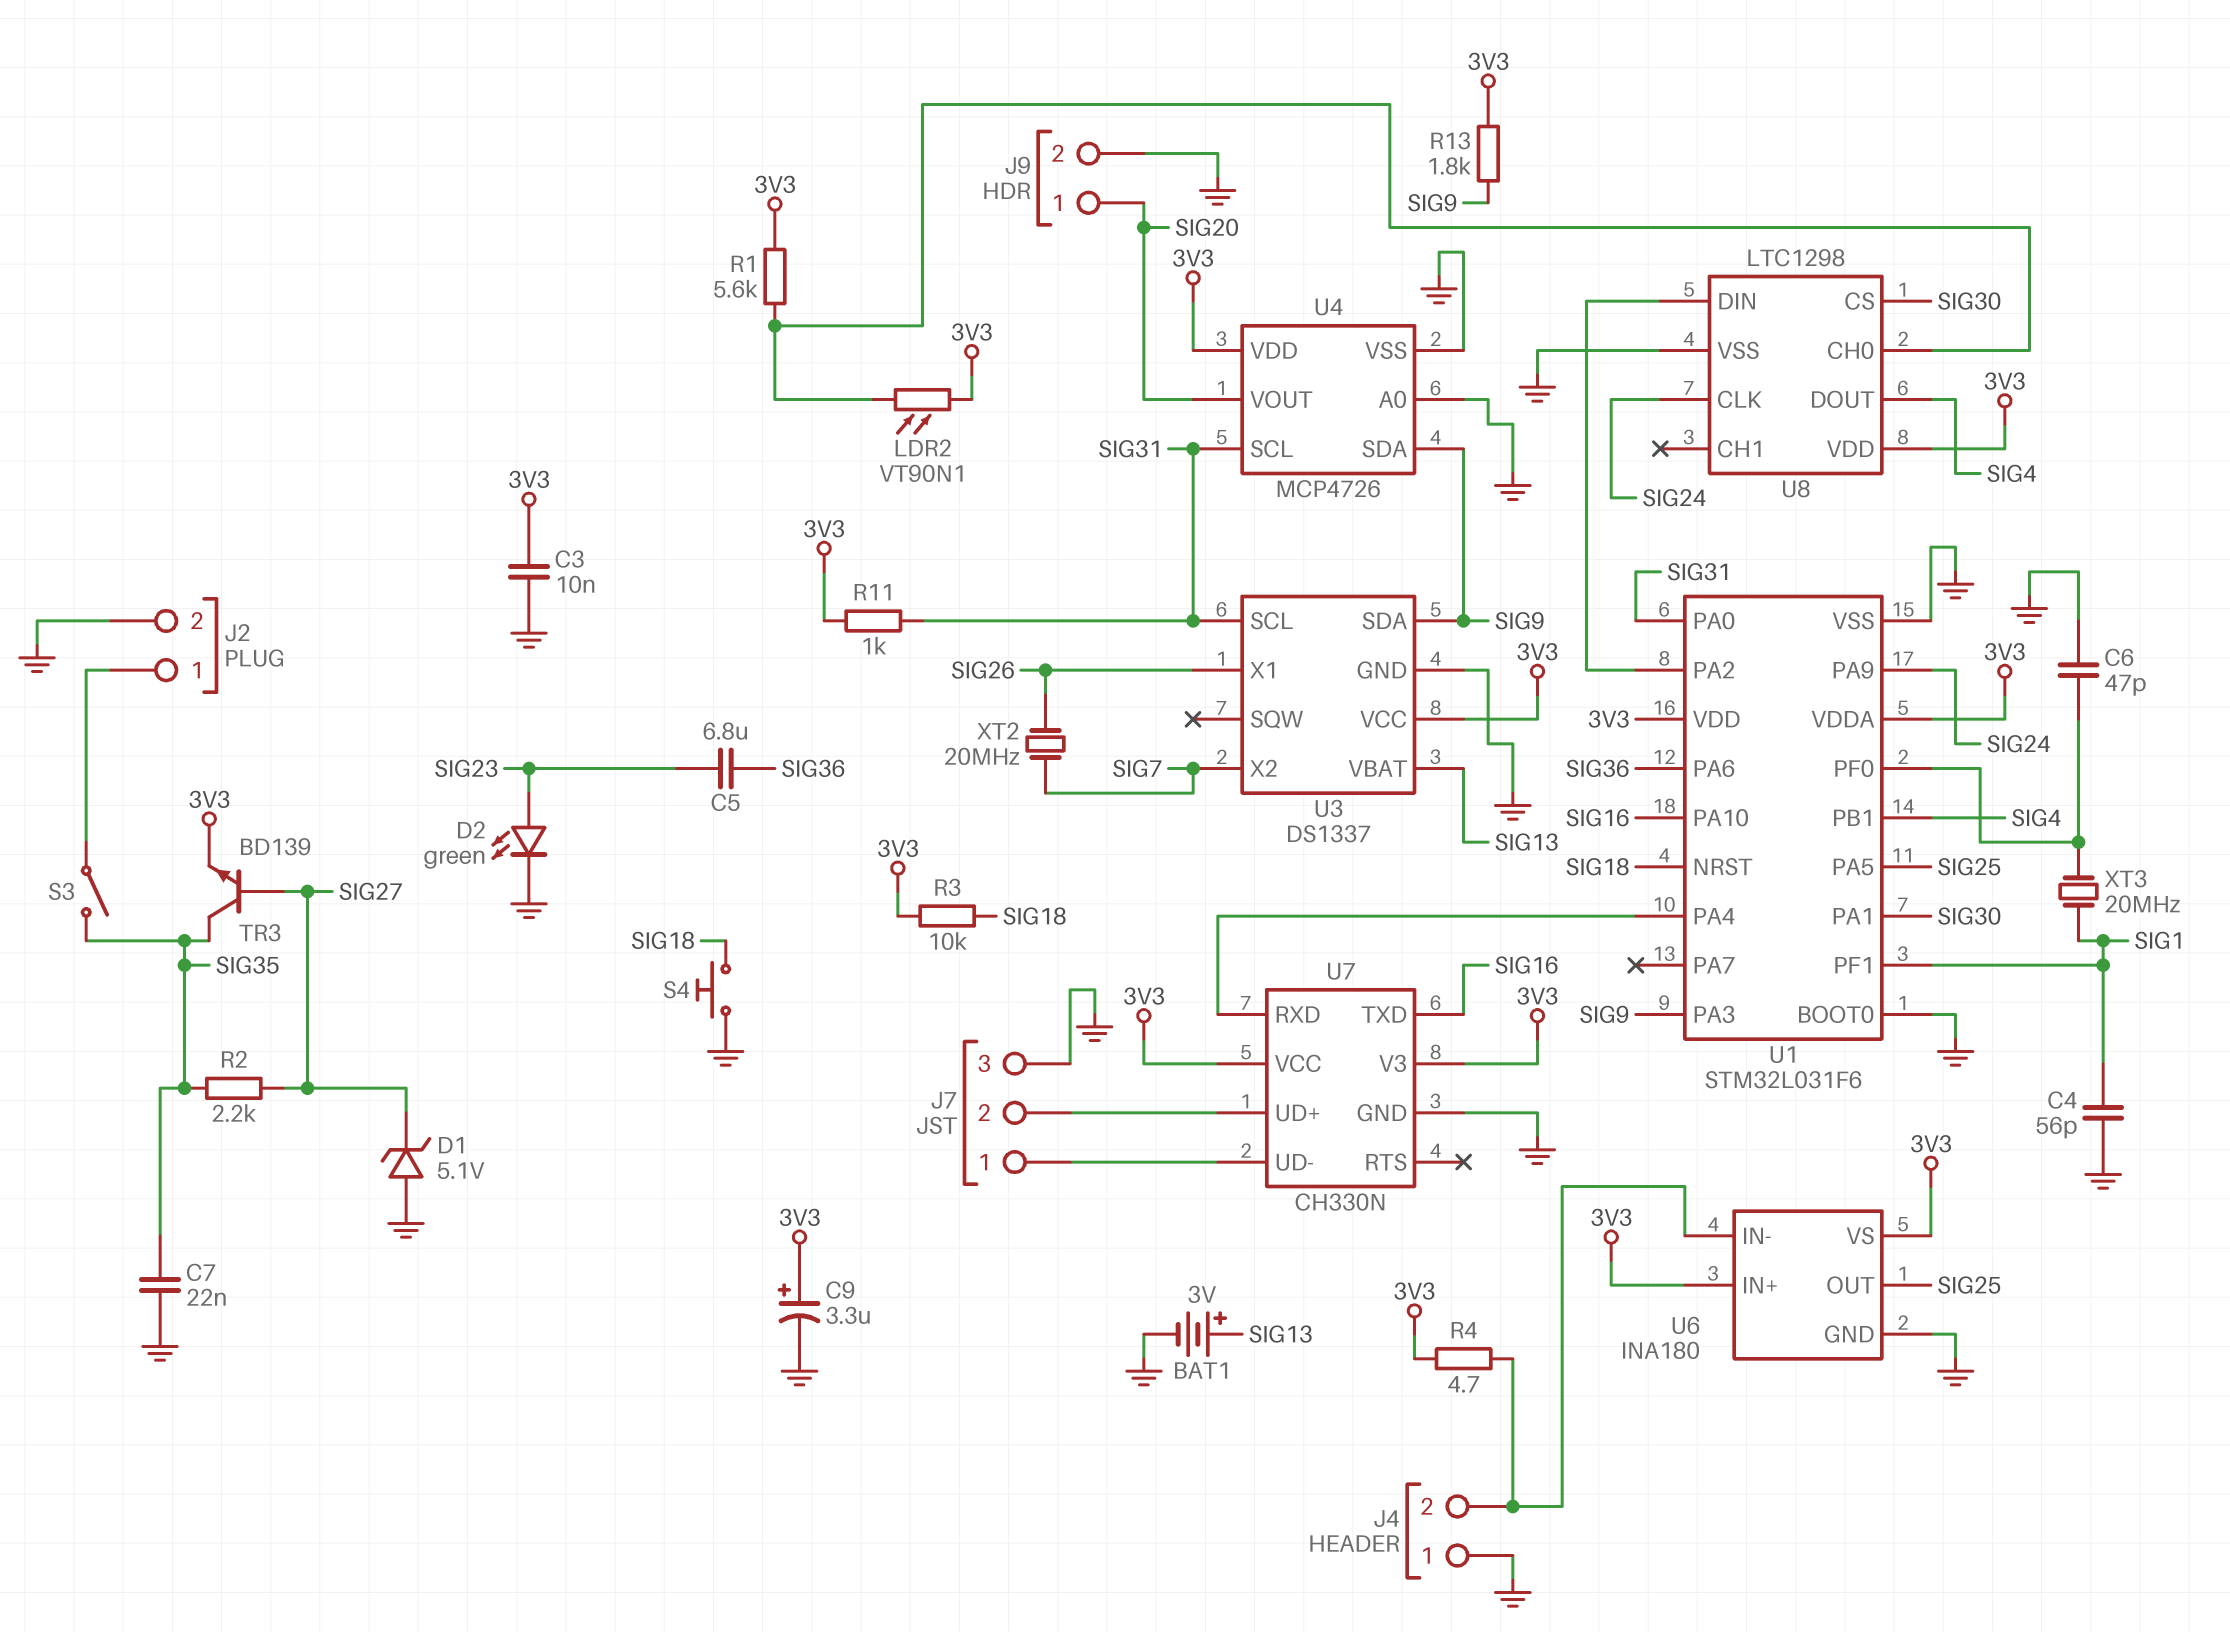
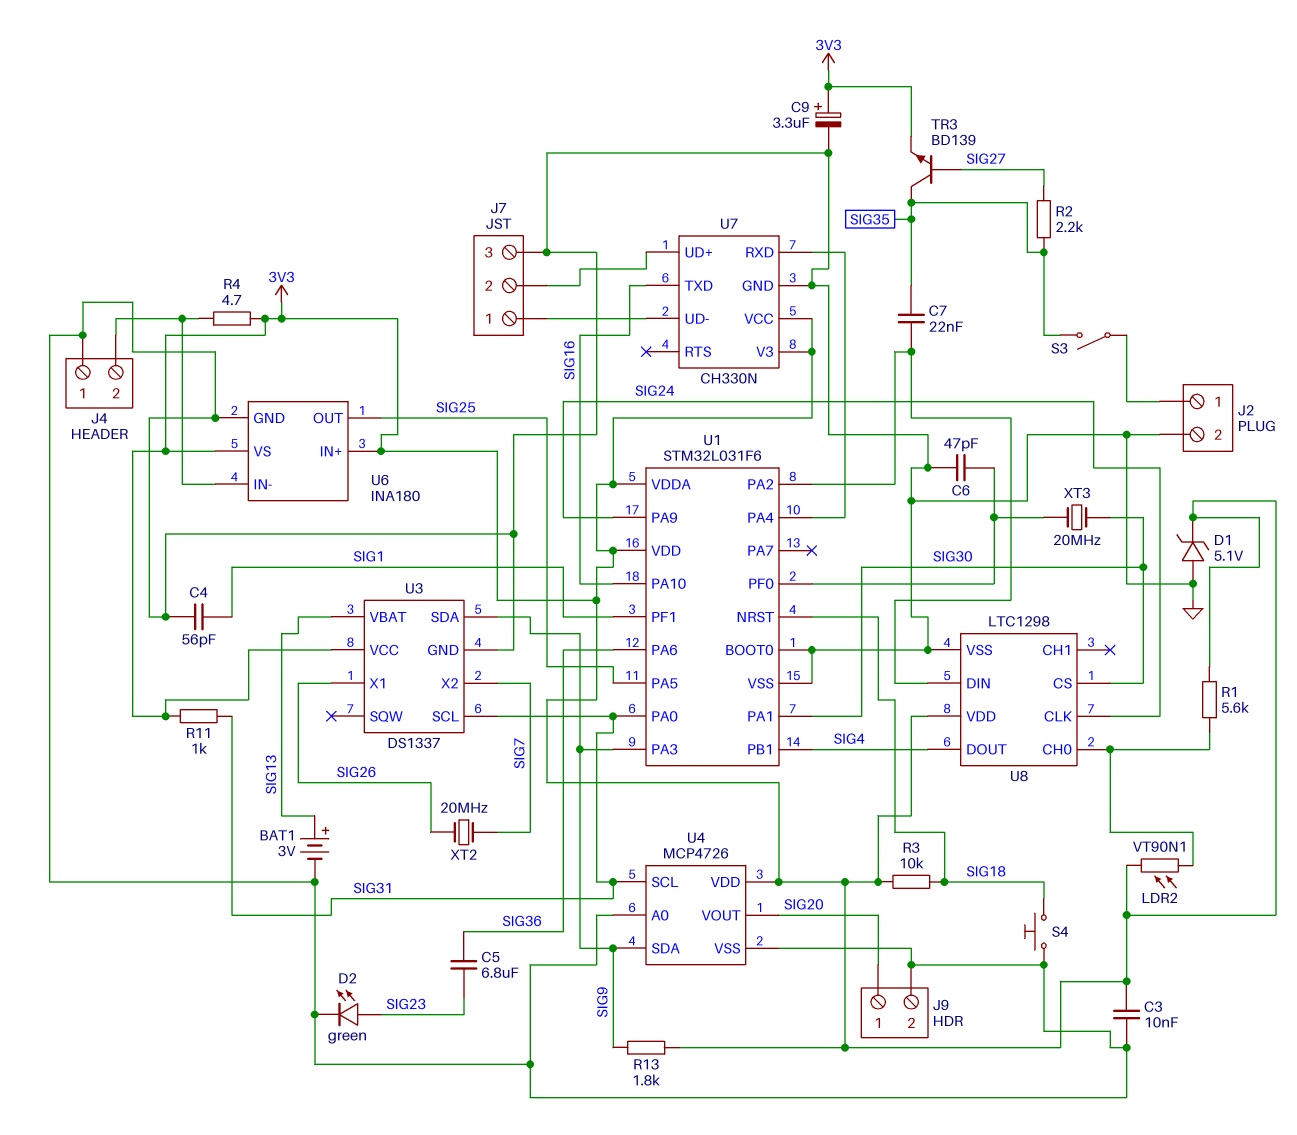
C7: 22nF (GND, SIG35) -> 22nF (SIG35, U1/PA2)
D1: zener 5.1V (A GND, K SIG27) -> zener 5.1V (A GND, K 3V3)
XT3: 20MHz (SIG1, U1/PF0) -> 20MHz (SIG30, U1/PF0)

